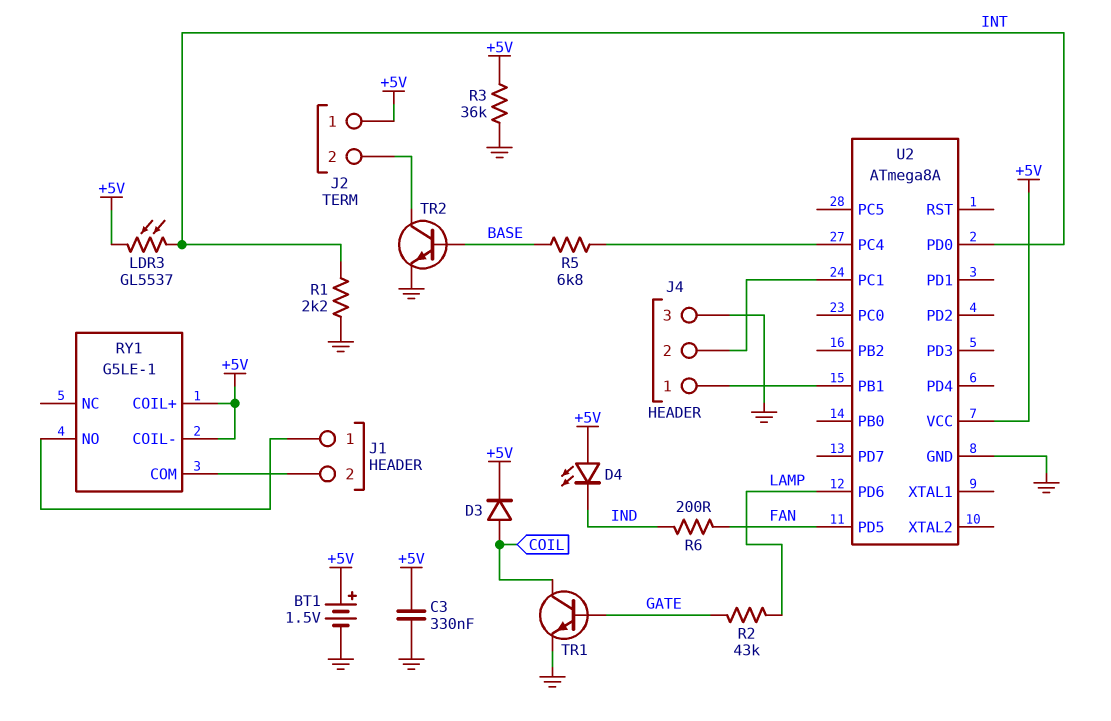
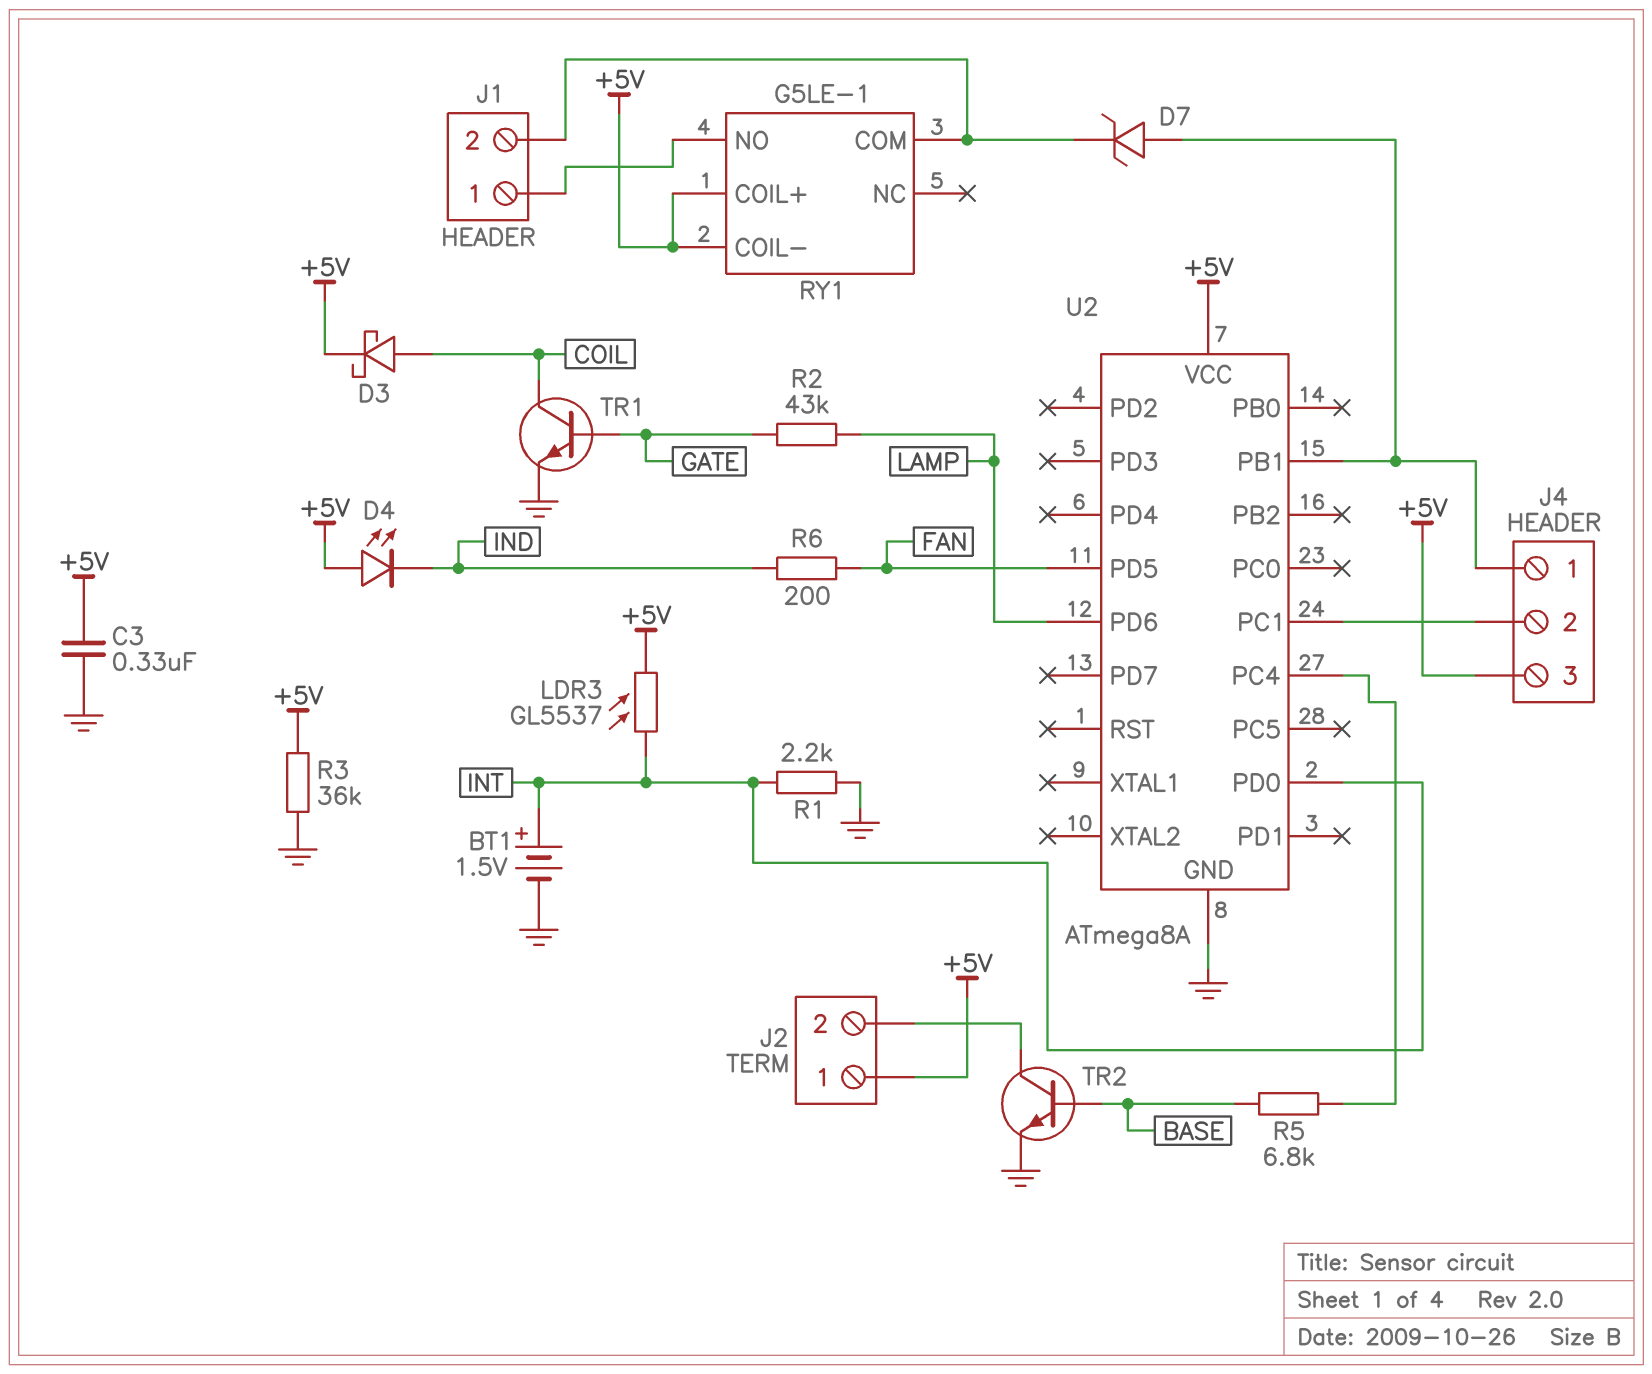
BT1: 1.5V (plus +5V, minus GND) -> 1.5V (plus INT, minus GND)
D3: diode (A COIL, K +5V) -> schottky (A COIL, K +5V)
D7: none -> zener (A J4/1, K J1/2)
J4 pin 3: GND -> +5V

